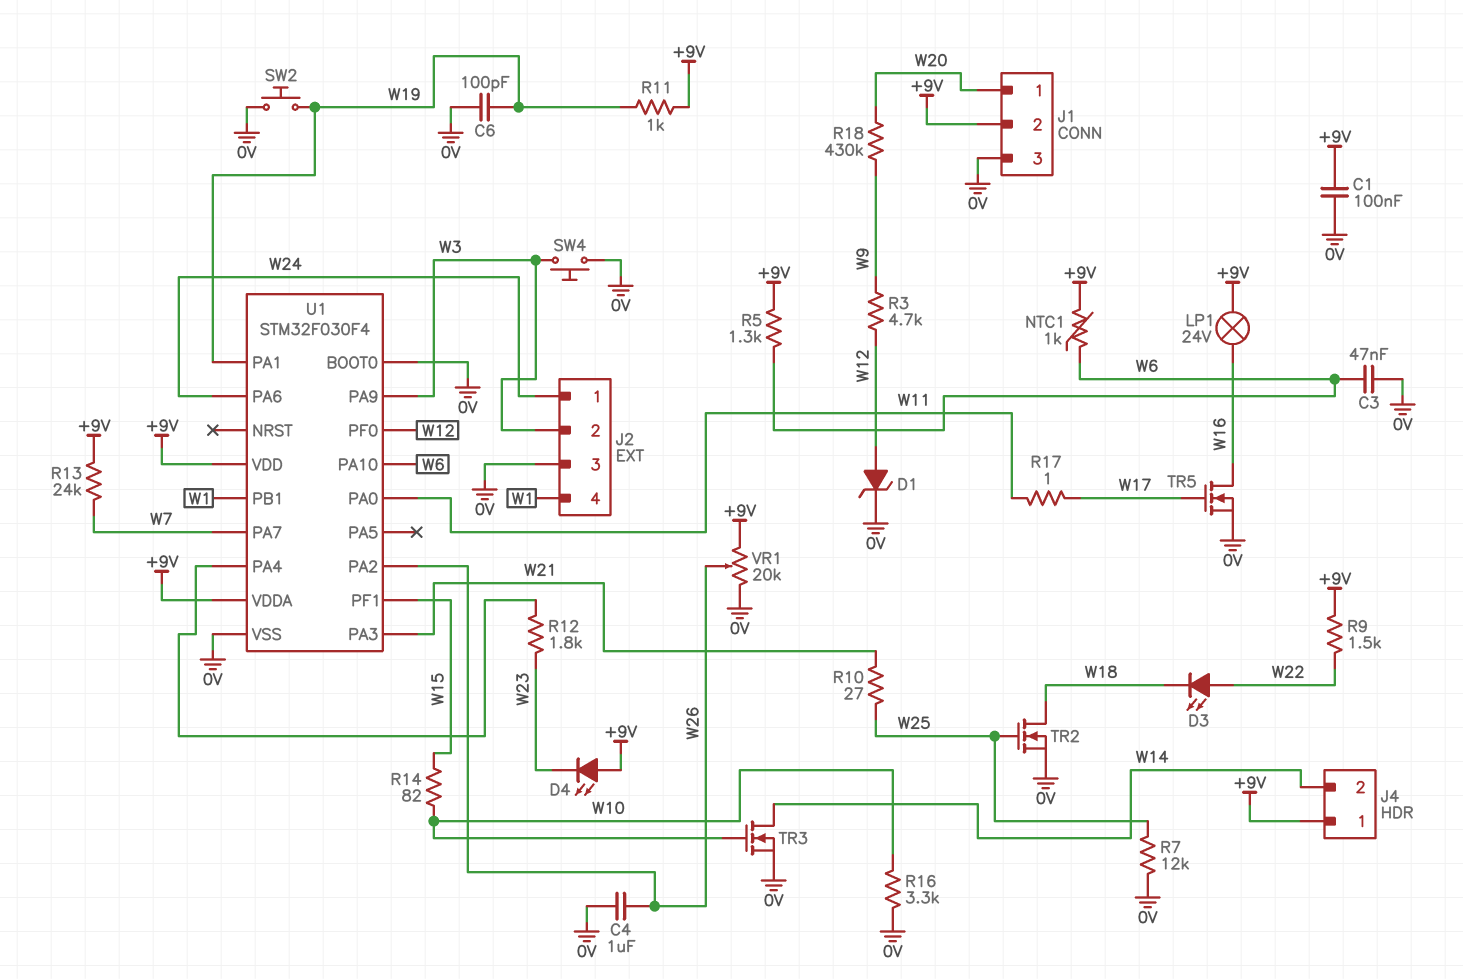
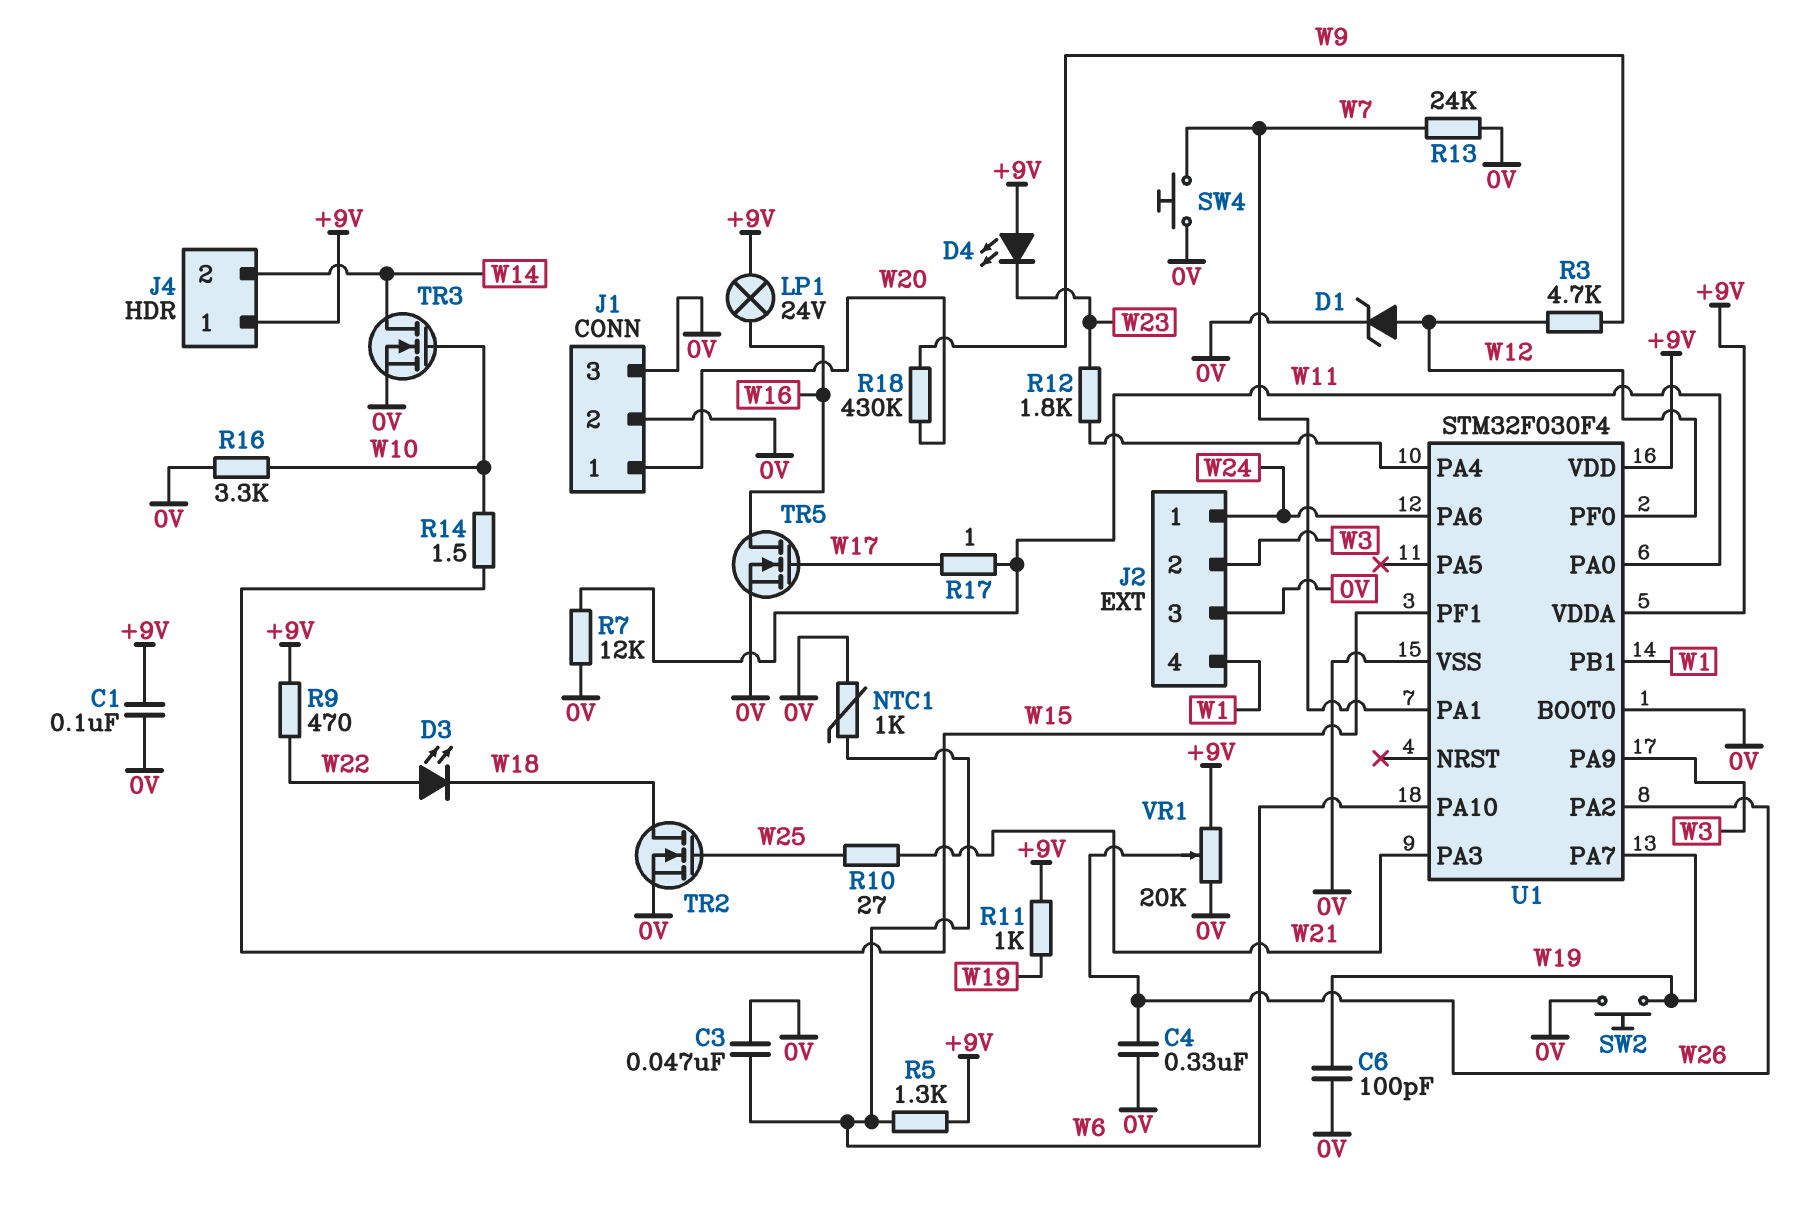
C4: 1uF (0V, W26) -> 330nF (0V, W26)
J1 pin 2: +9V -> 0V
NTC1: 1k (+9V, W6) -> 1k (0V, W6)
R7: 12k (0V, W25) -> 12k (0V, W11)
R9: 1.5k (+9V, W22) -> 470 (+9V, W22)
R13: 24k (+9V, W7) -> 24k (0V, W7)
R14: 82 (W10, W15) -> 1.5 (W10, W15)
SW4: button (0V, W3) -> button (0V, W7)
U1 pin PA1: W19 -> W7
U1 pin PA7: W7 -> W19

